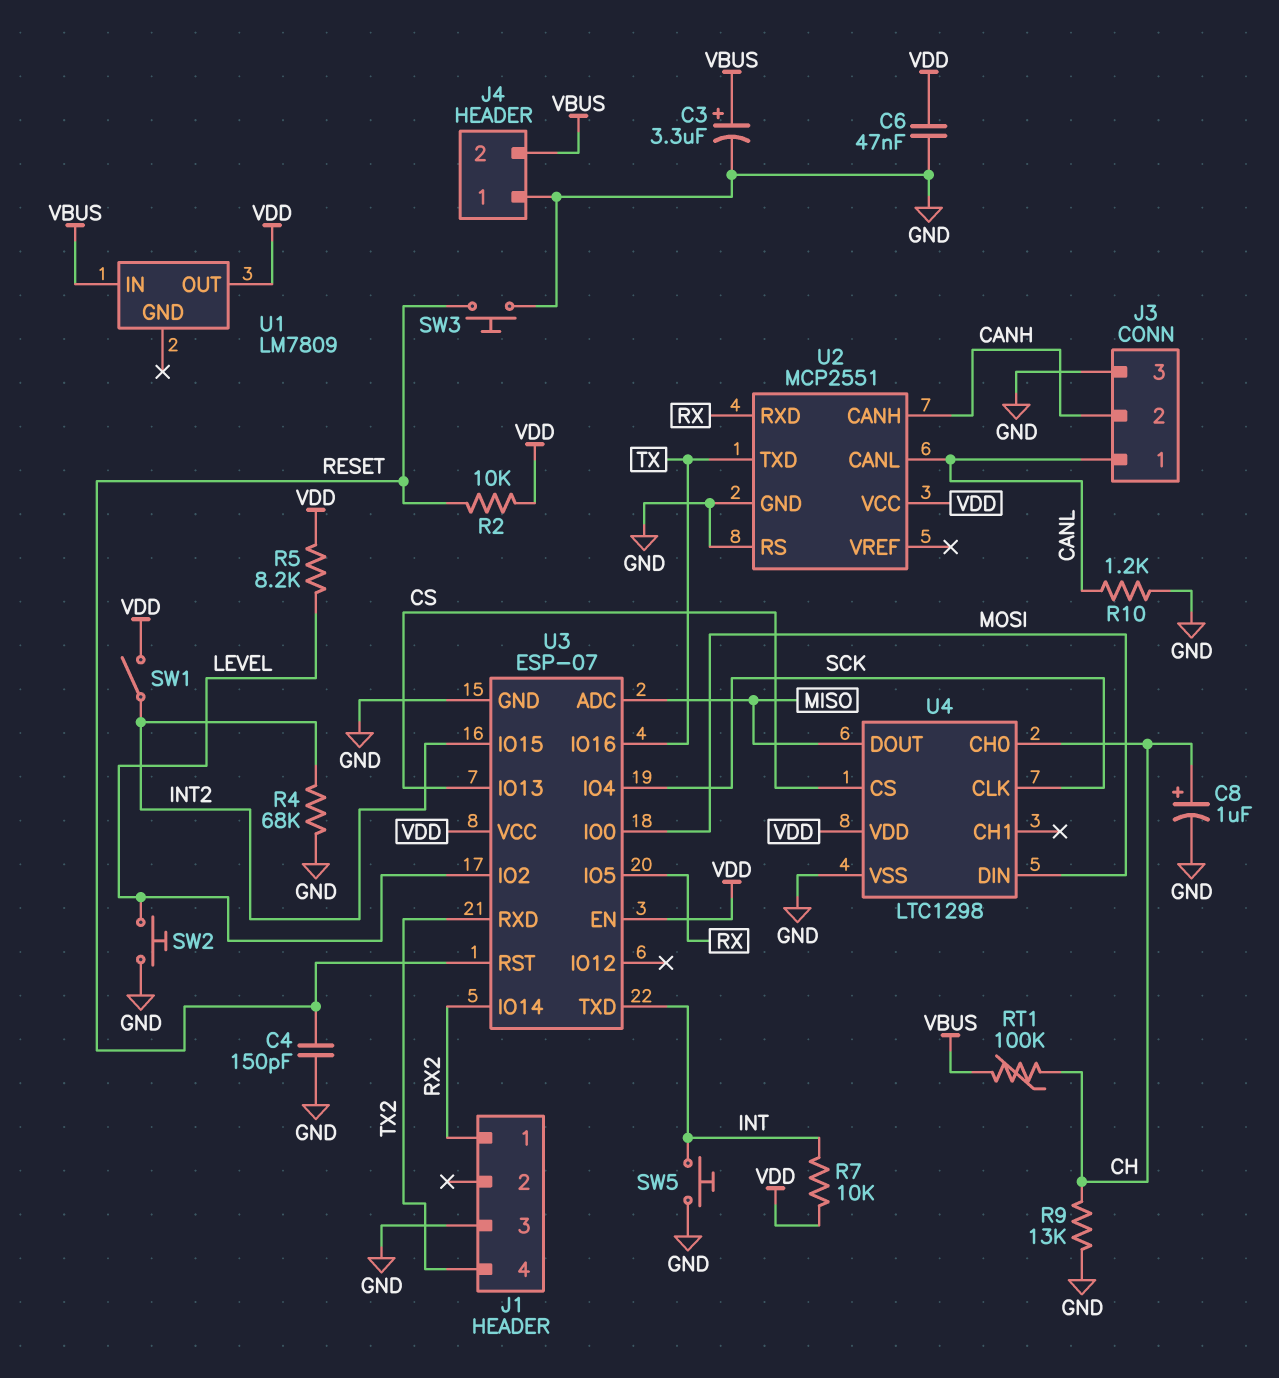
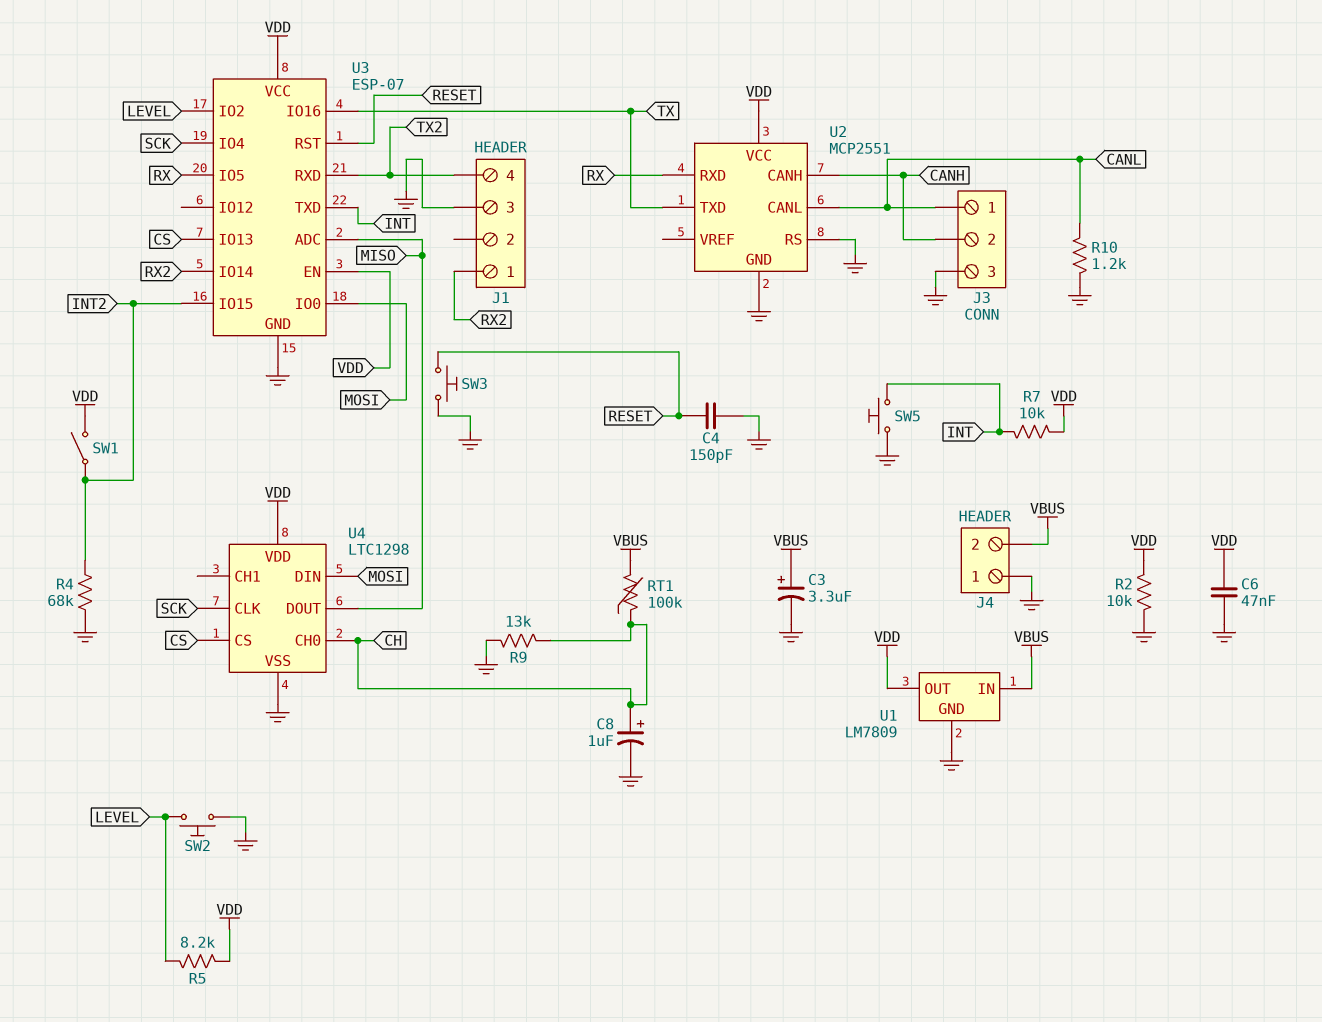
R2: 10k (RESET, VDD) -> 10k (GND, VDD)
U1 pin GND: none -> GND

